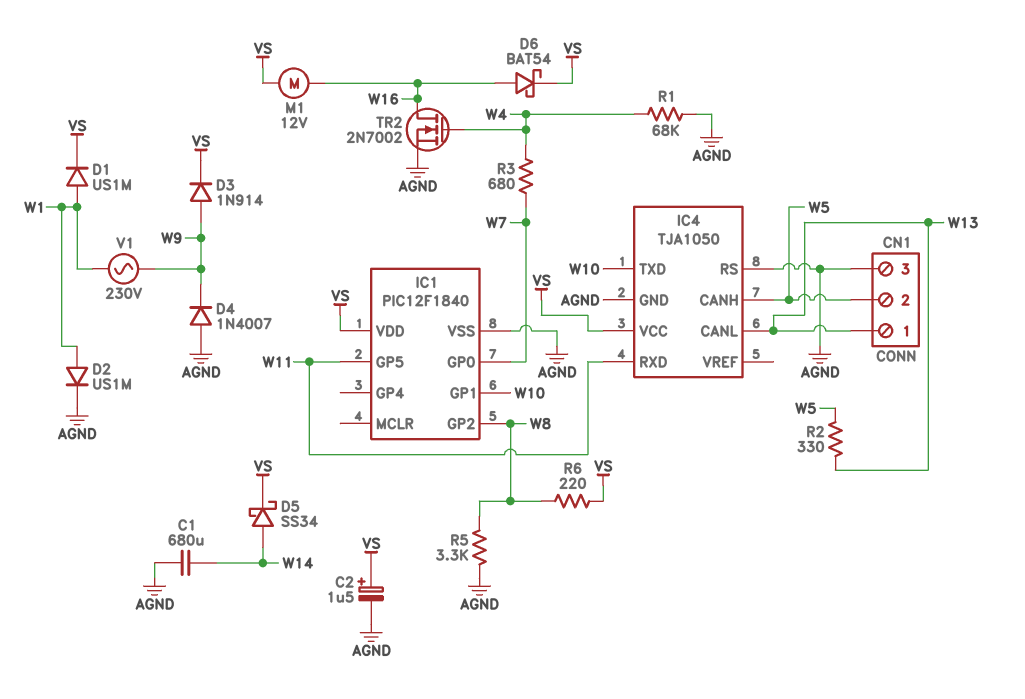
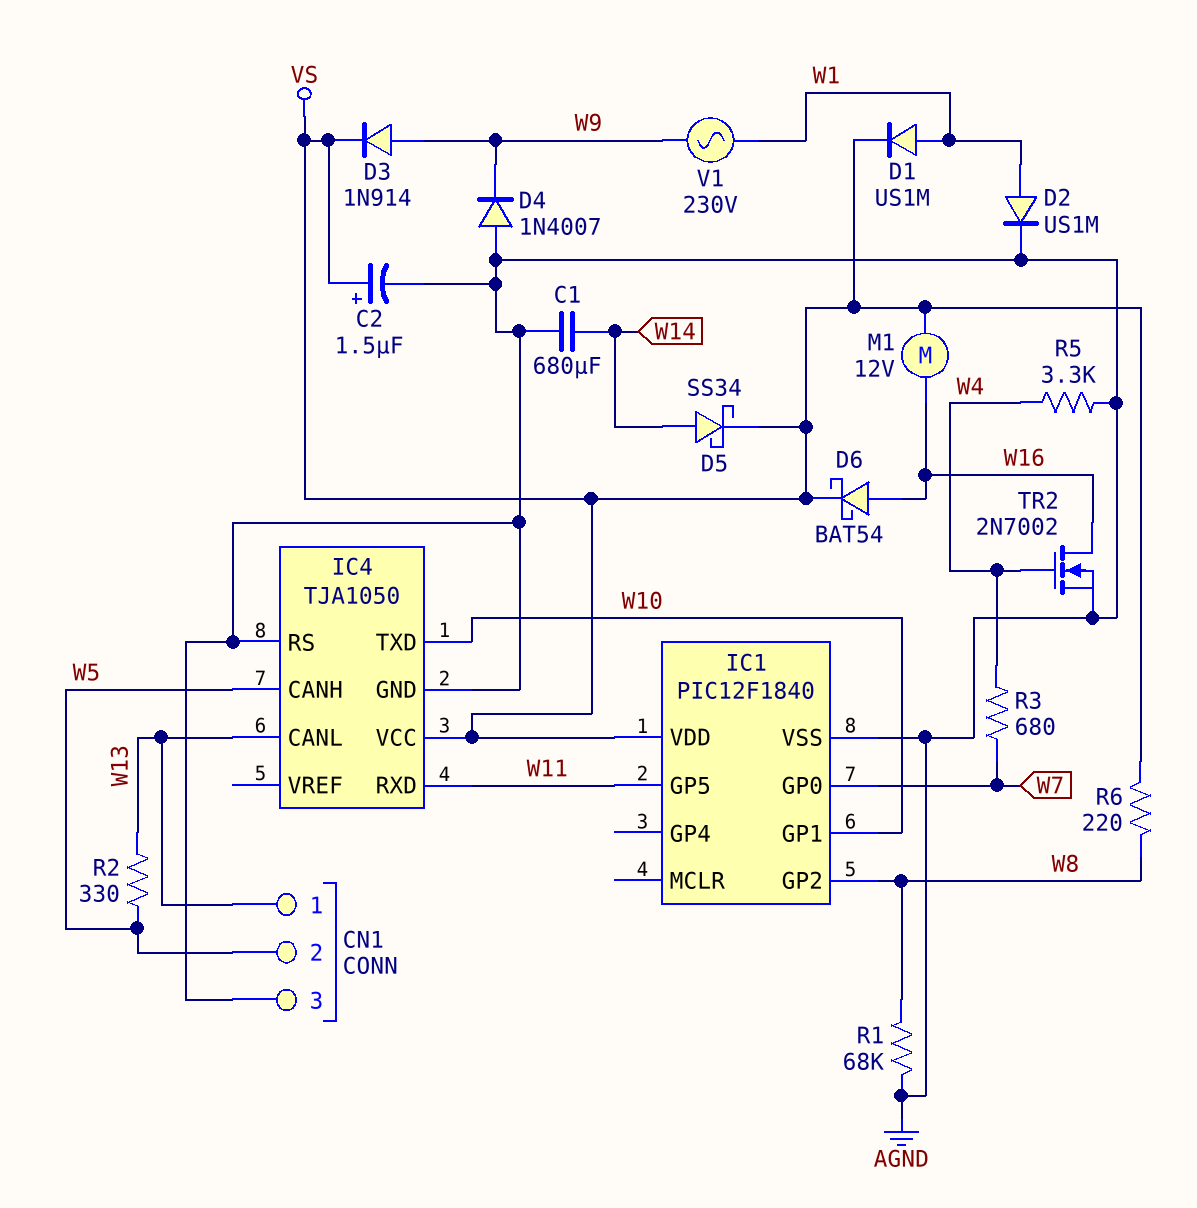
R1: 68k (AGND, W4) -> 68k (AGND, W8)
R5: 3.3k (AGND, W8) -> 3.3k (AGND, W4)

